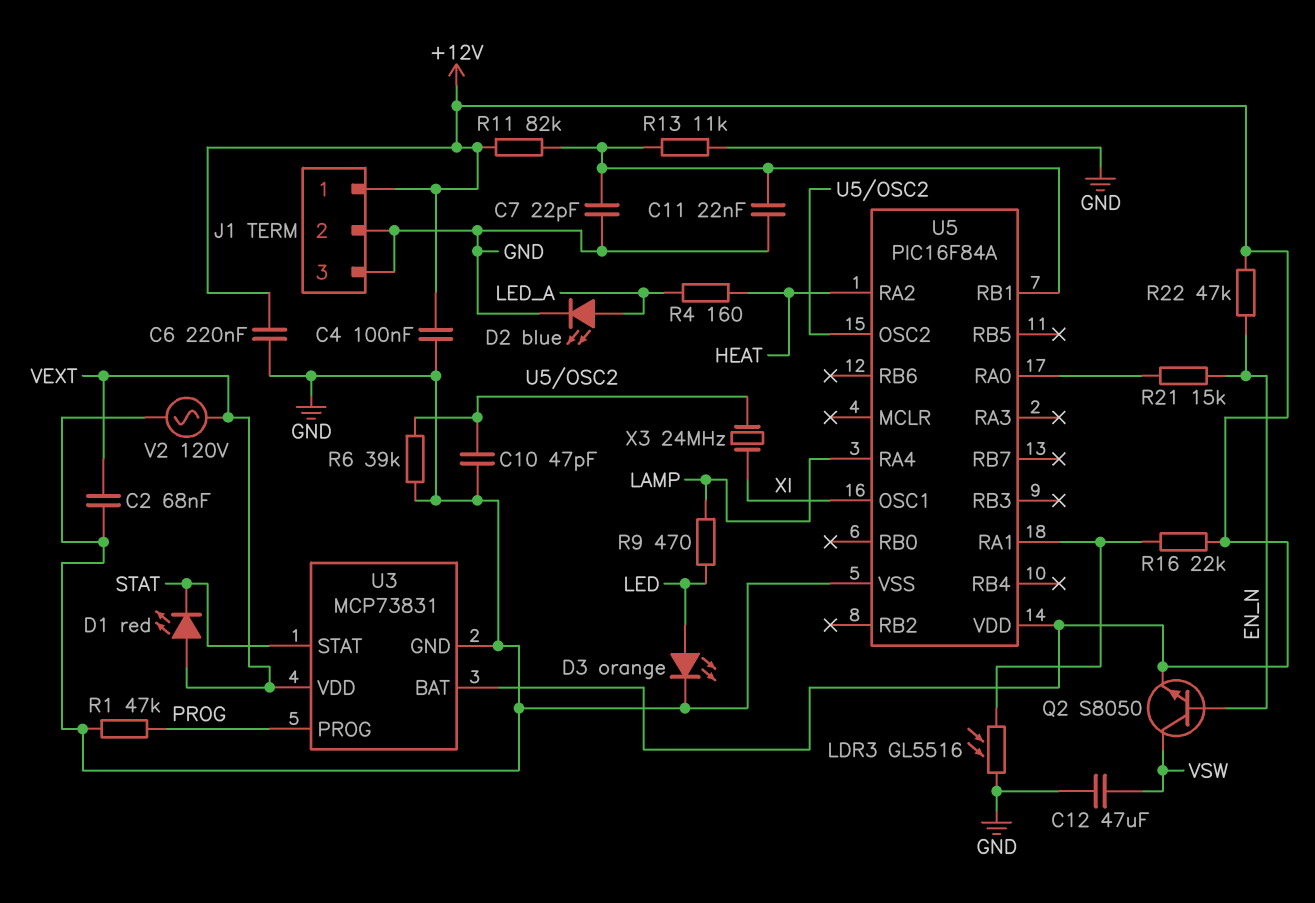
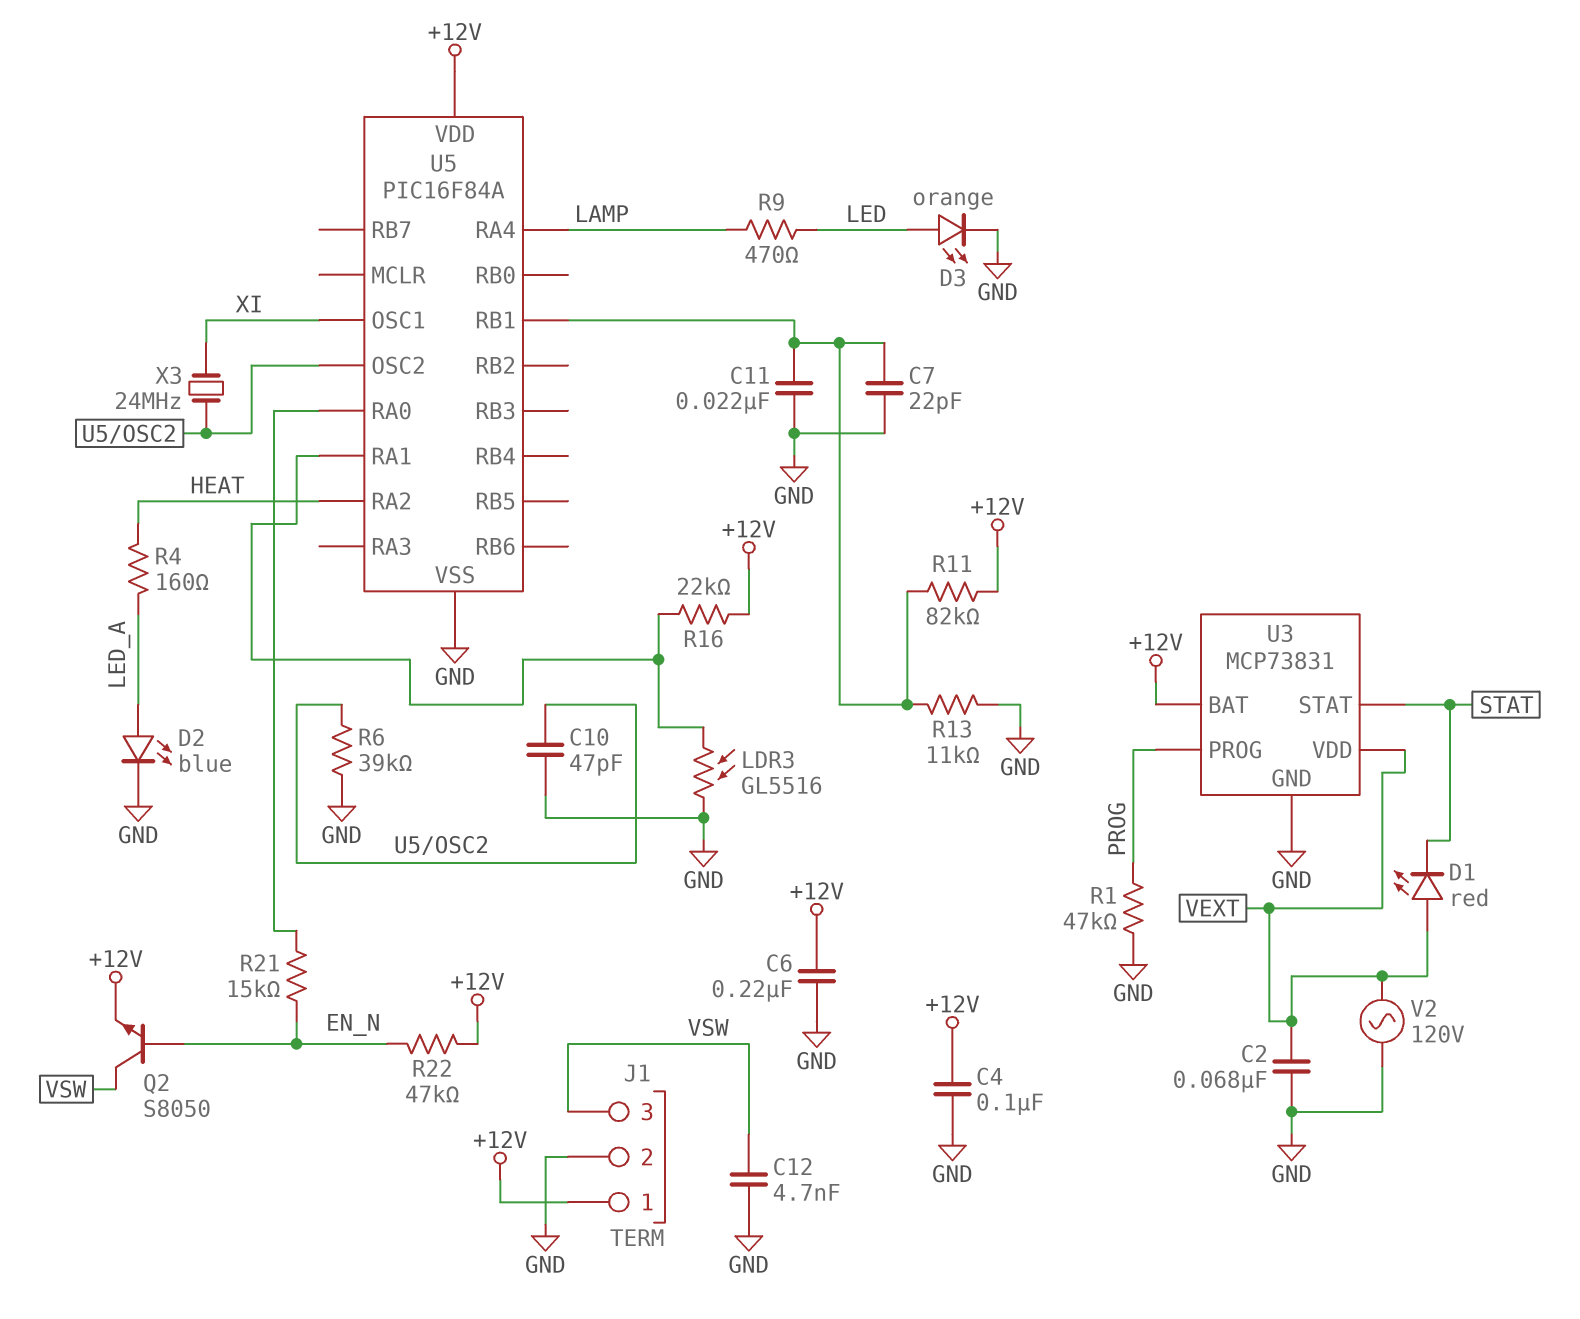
C12: 47uF (GND, VSW) -> 4.7nF (GND, VSW)
J1 pin 3: GND -> VSW

